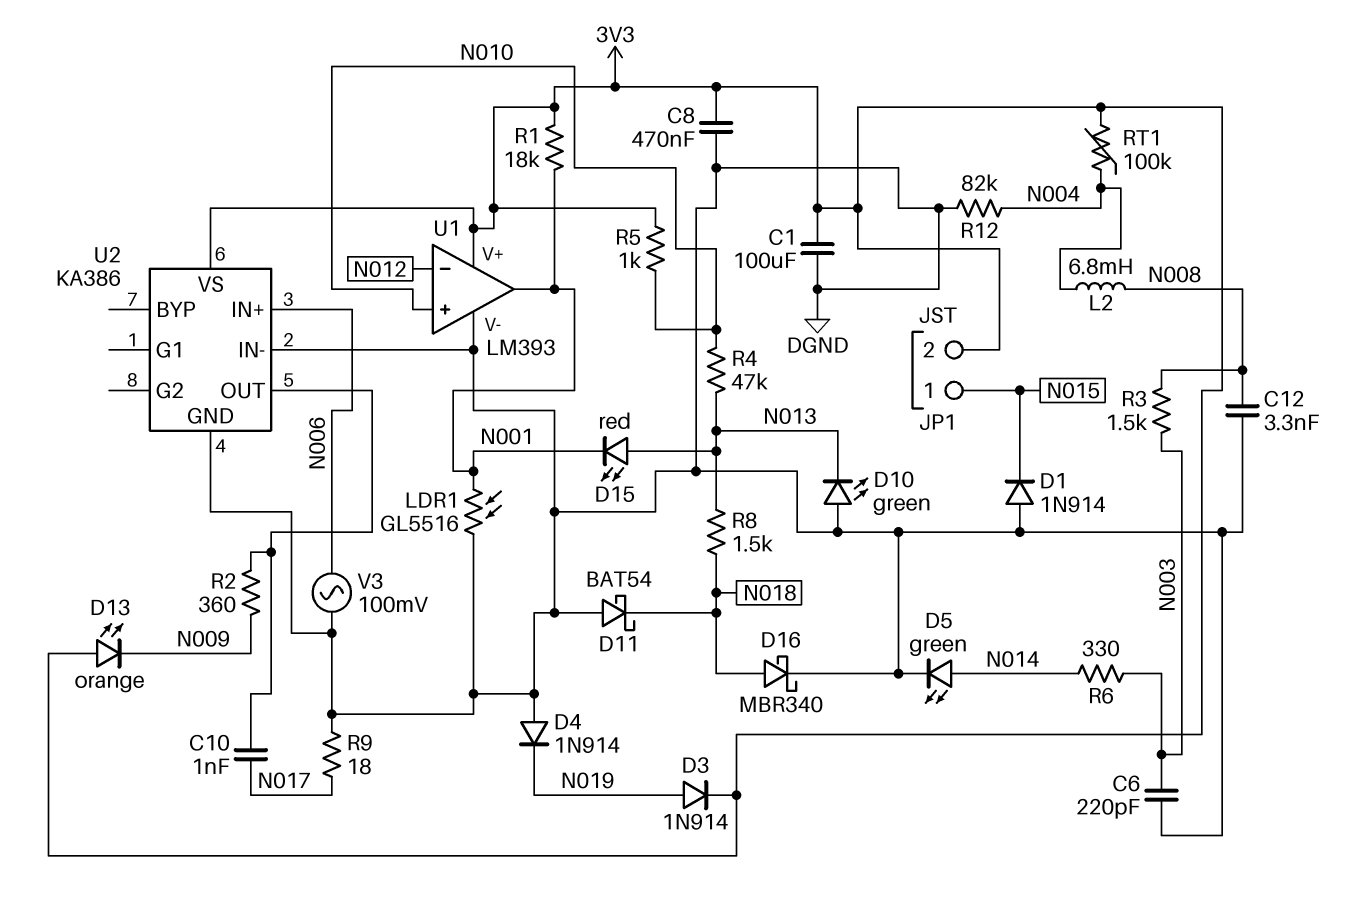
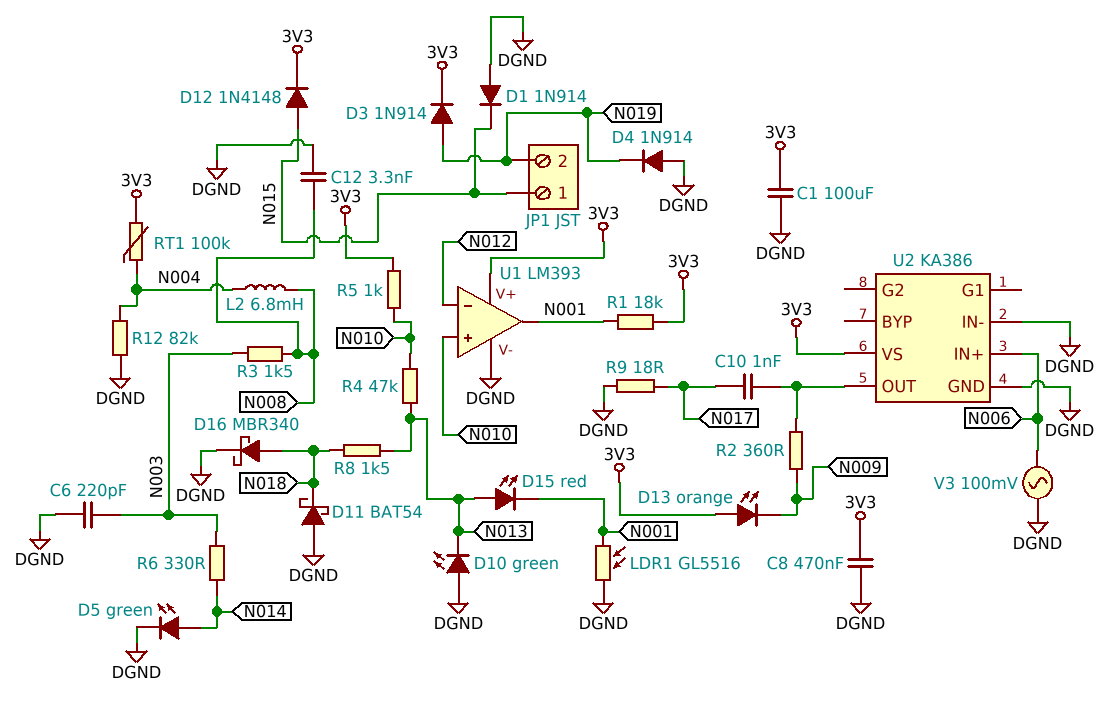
D12: none -> diode 1N4148 (A N015, K 3V3)
JP1 pin 2: 3V3 -> N019

